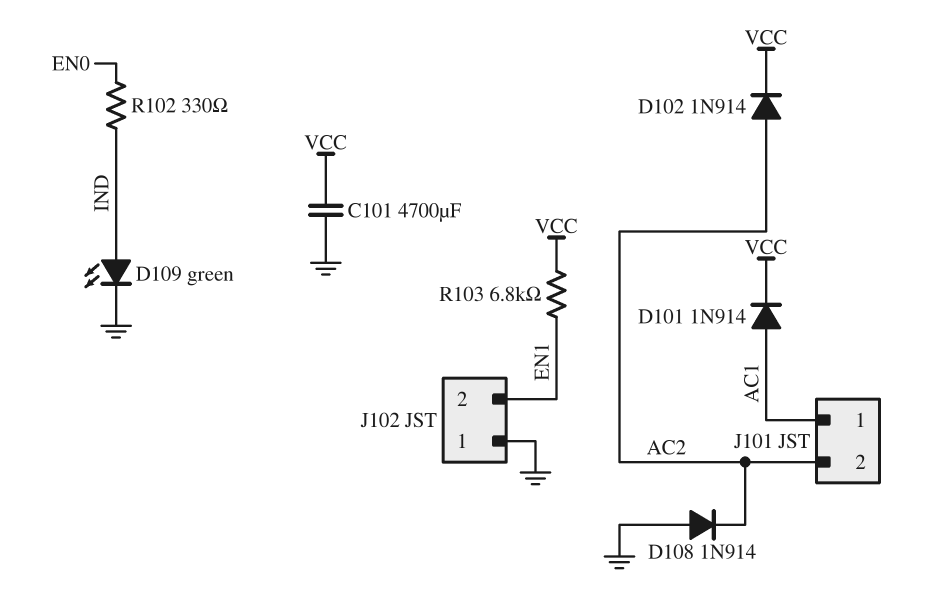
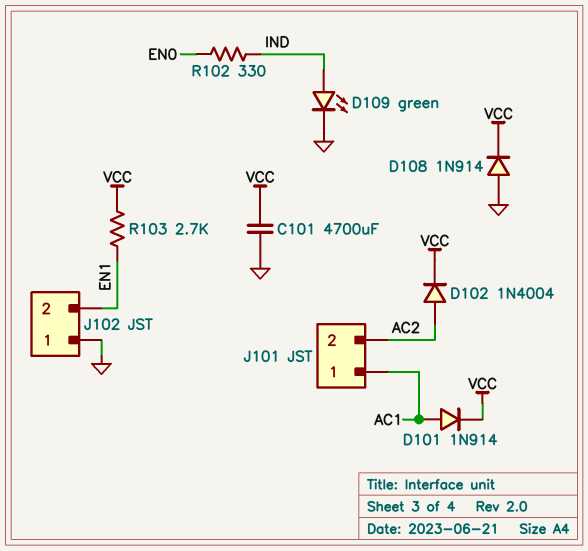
D102: diode 1N914 (A AC2, K VCC) -> diode 1N4004 (A AC2, K VCC)
D108: diode 1N914 (A GND, K AC2) -> diode 1N914 (A GND, K VCC)
R103: 6.8k (EN1, VCC) -> 2.7k (EN1, VCC)

